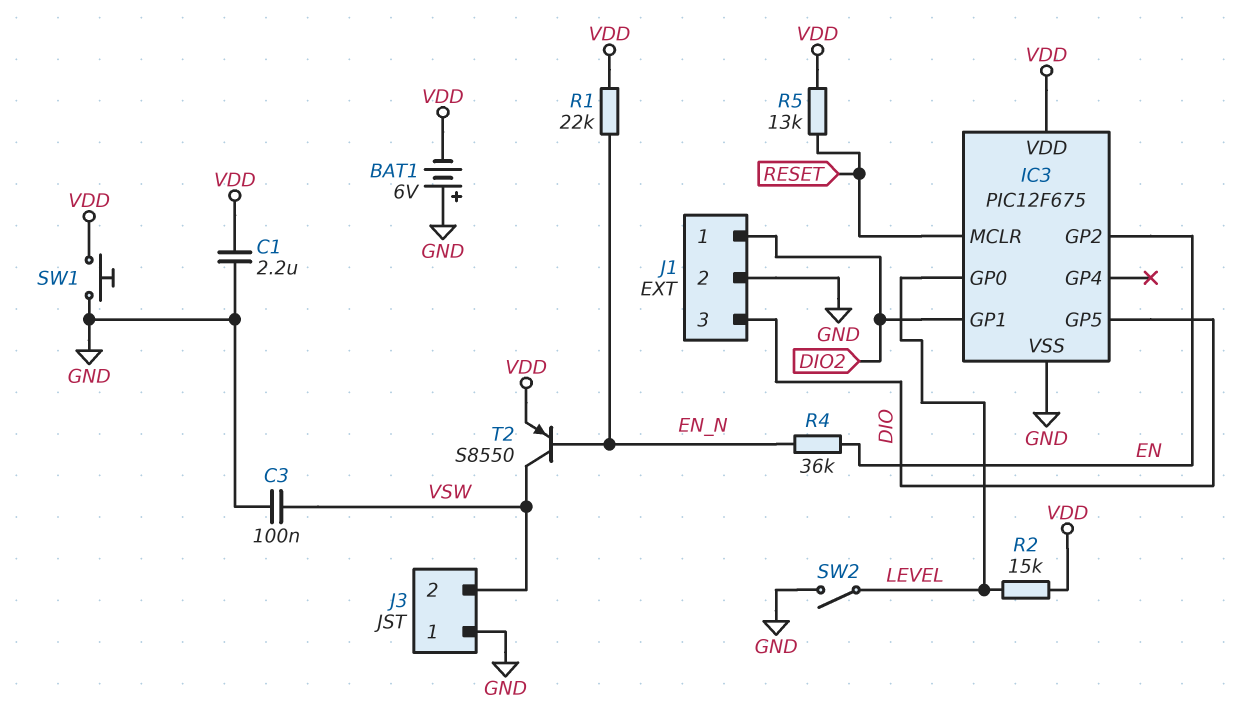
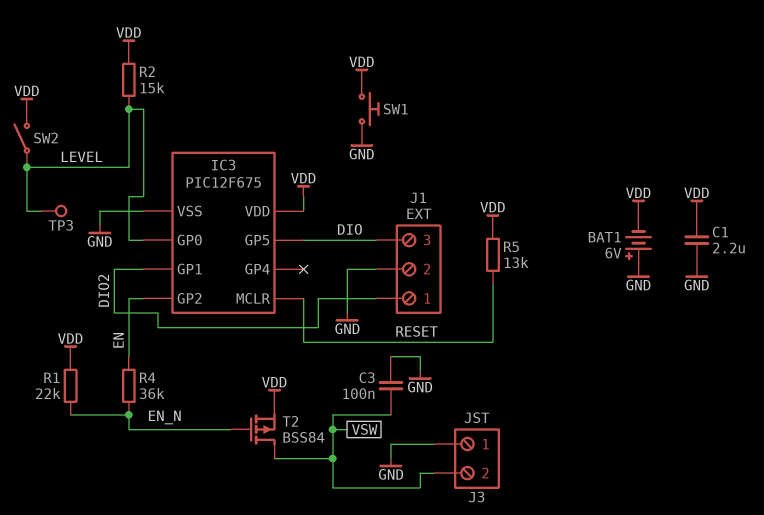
SW2: switch (GND, LEVEL) -> switch (LEVEL, VDD)
T2: PNP S8550 (B EN_N, C VSW, E VDD) -> PMOS BSS84 (G EN_N, D VSW, S VDD)
TP3: none -> test point (LEVEL)

